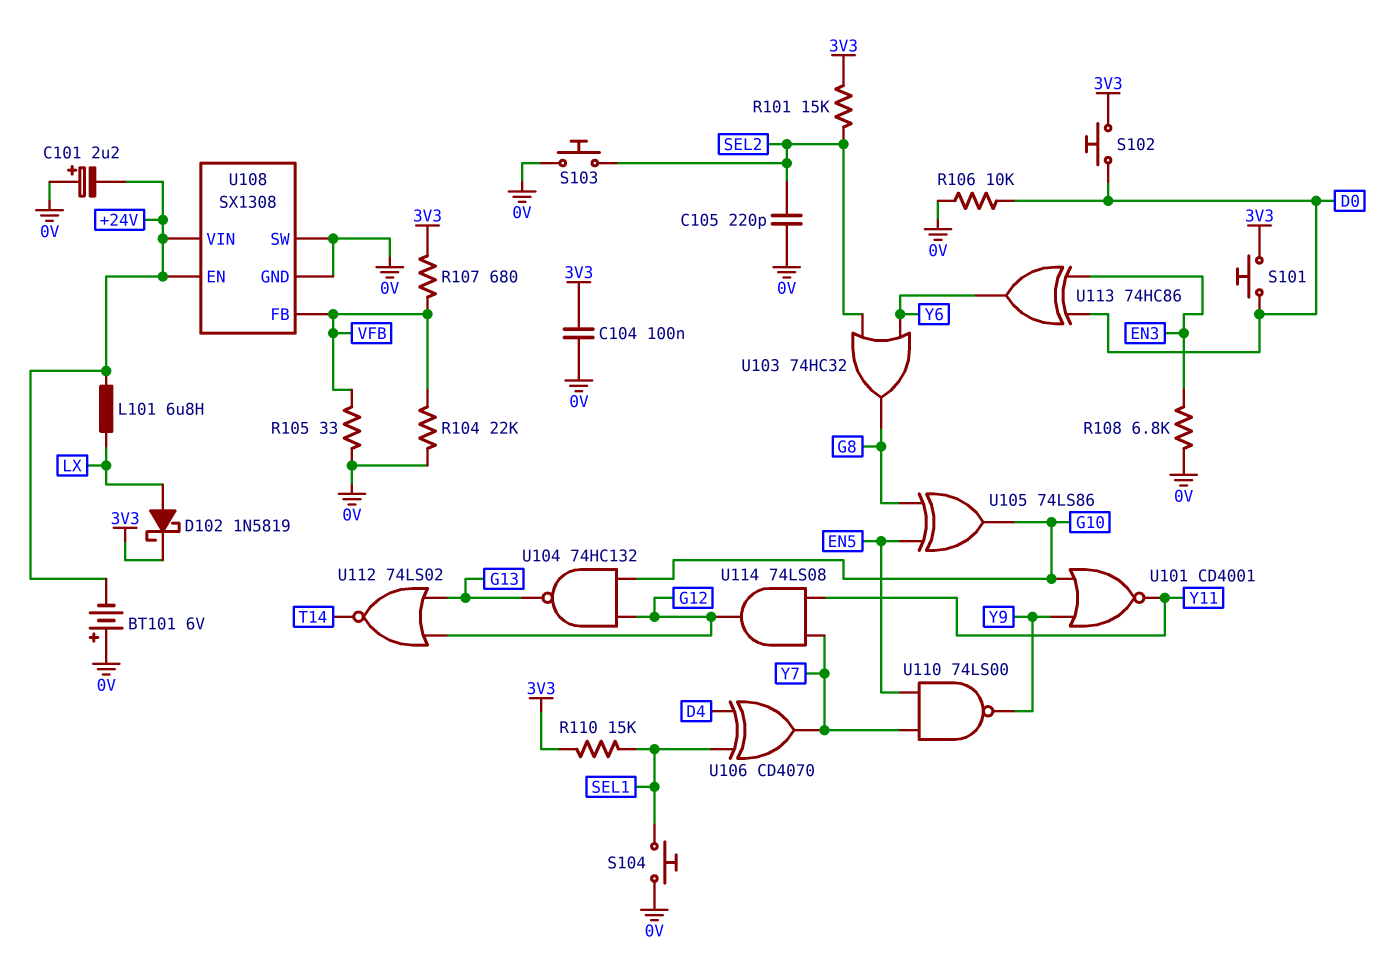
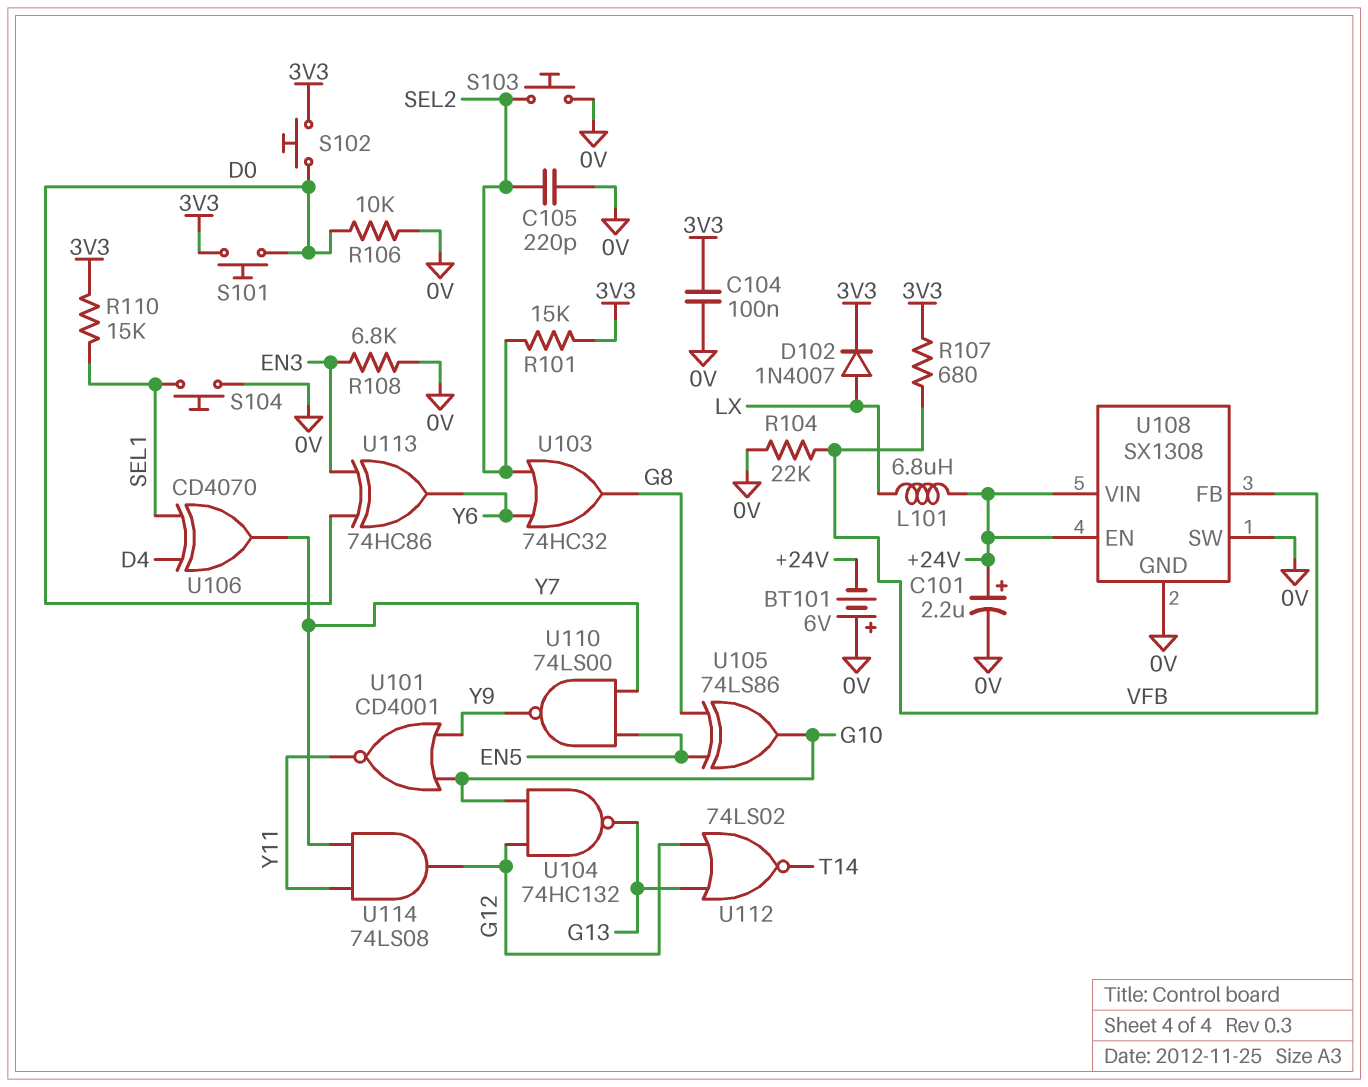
C101: 2.2uF (plus 0V, minus +24V) -> 2.2uF (plus +24V, minus 0V)
D102: schottky 1N5819 (A LX, K 3V3) -> diode 1N4007 (A LX, K 3V3)
R105: 33 (0V, VFB) -> none

